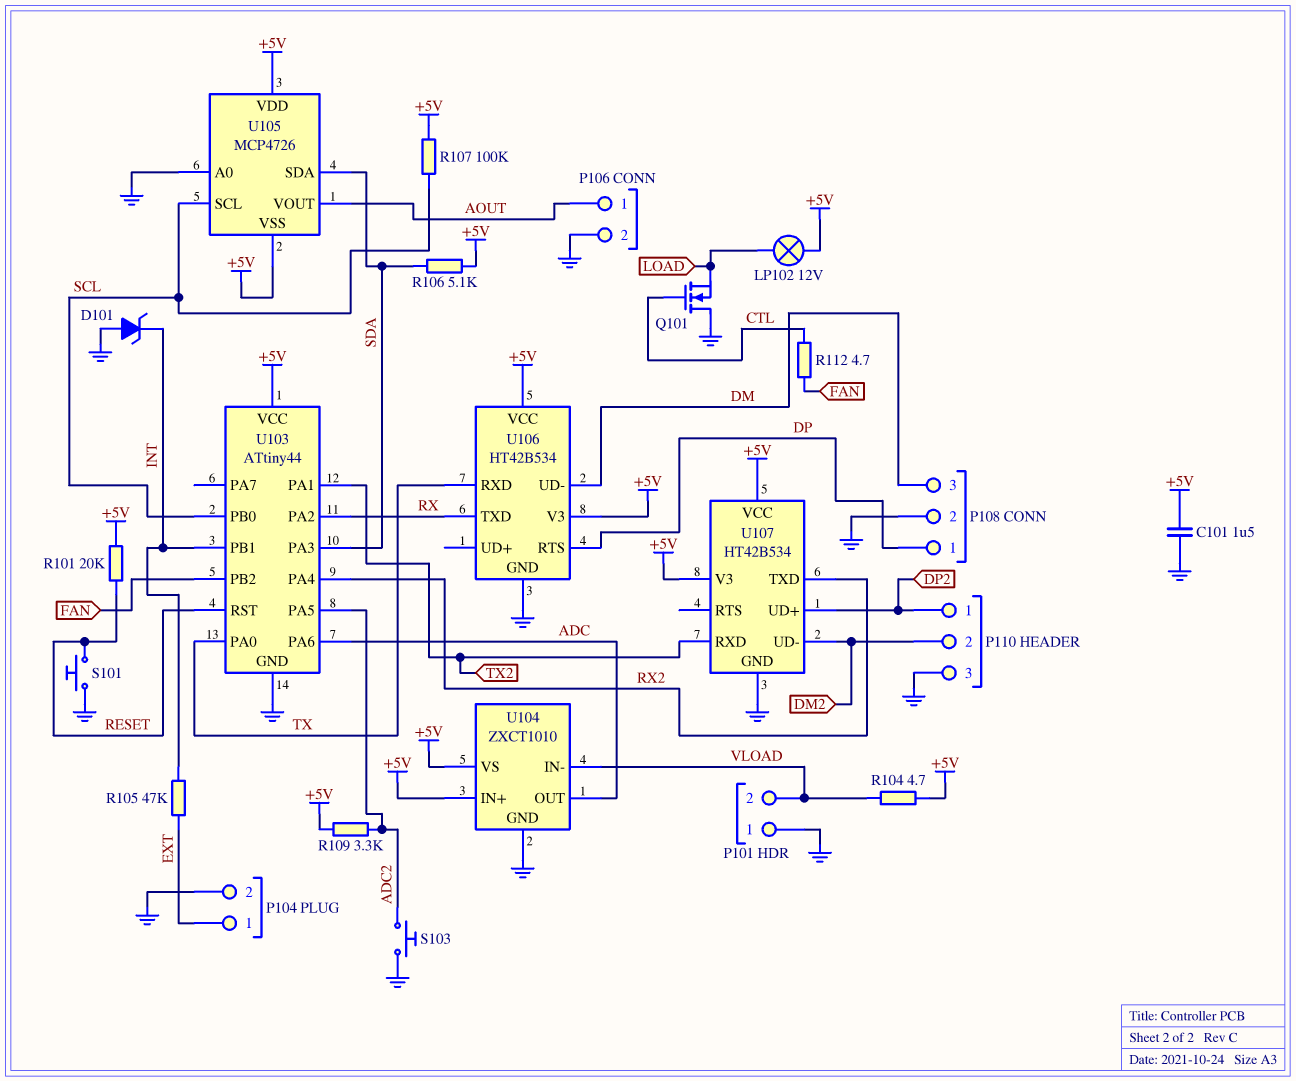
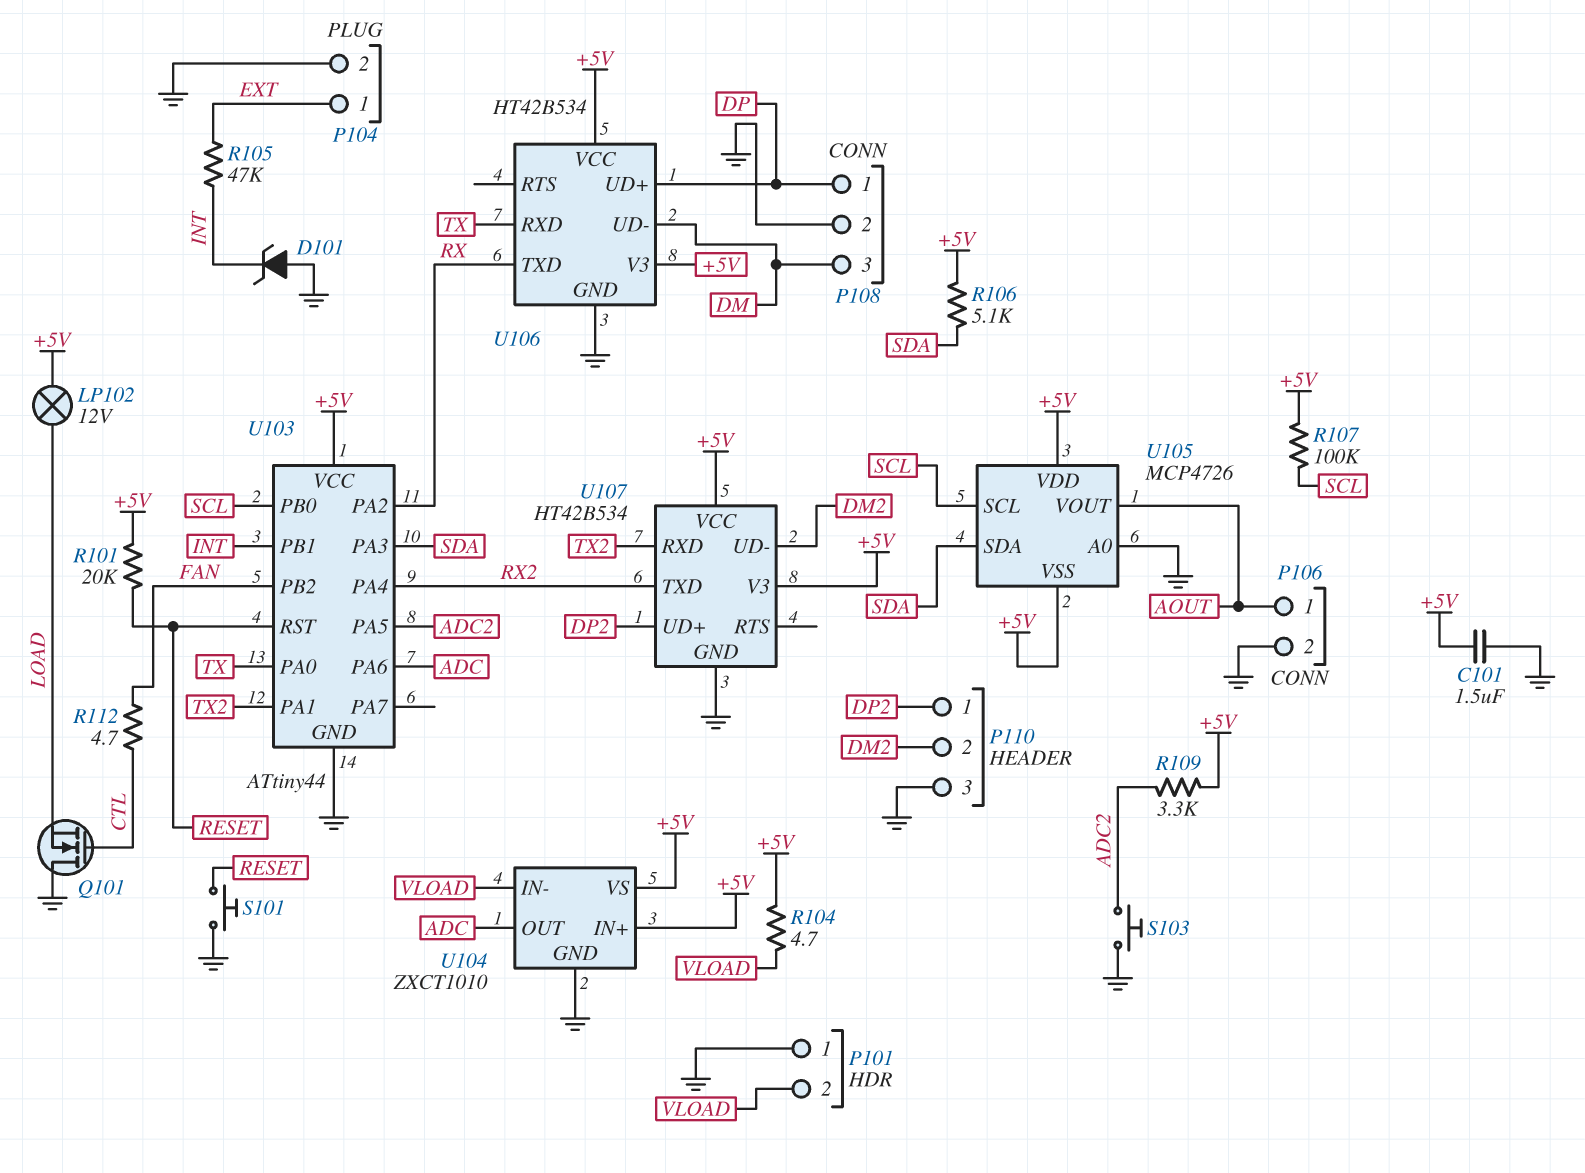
U106 pin RTS: DP -> none
U106 pin UD+: none -> DP

